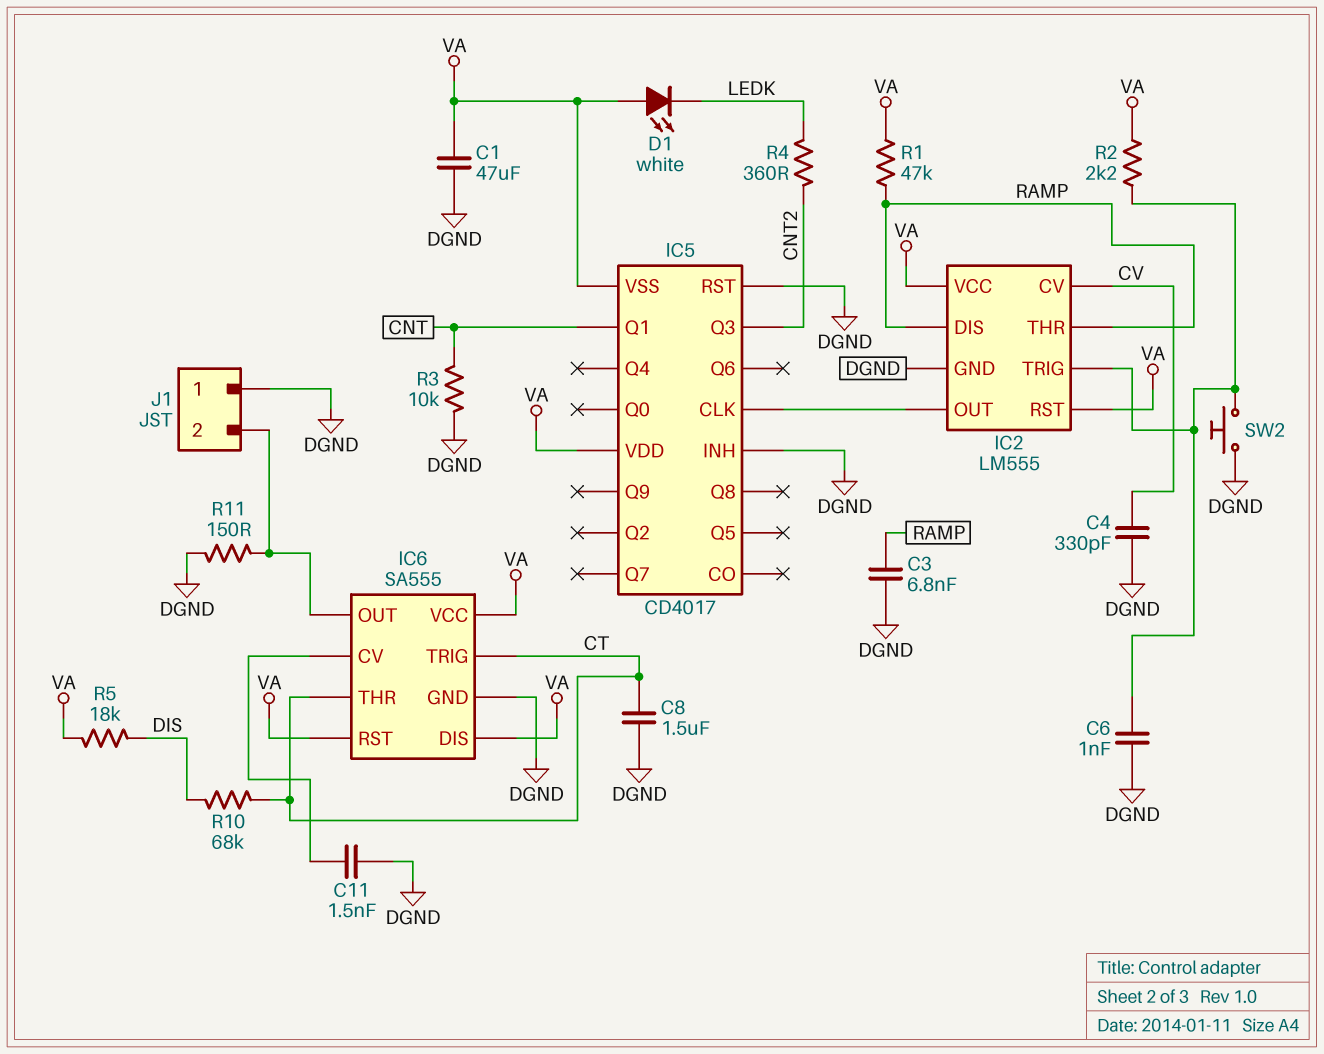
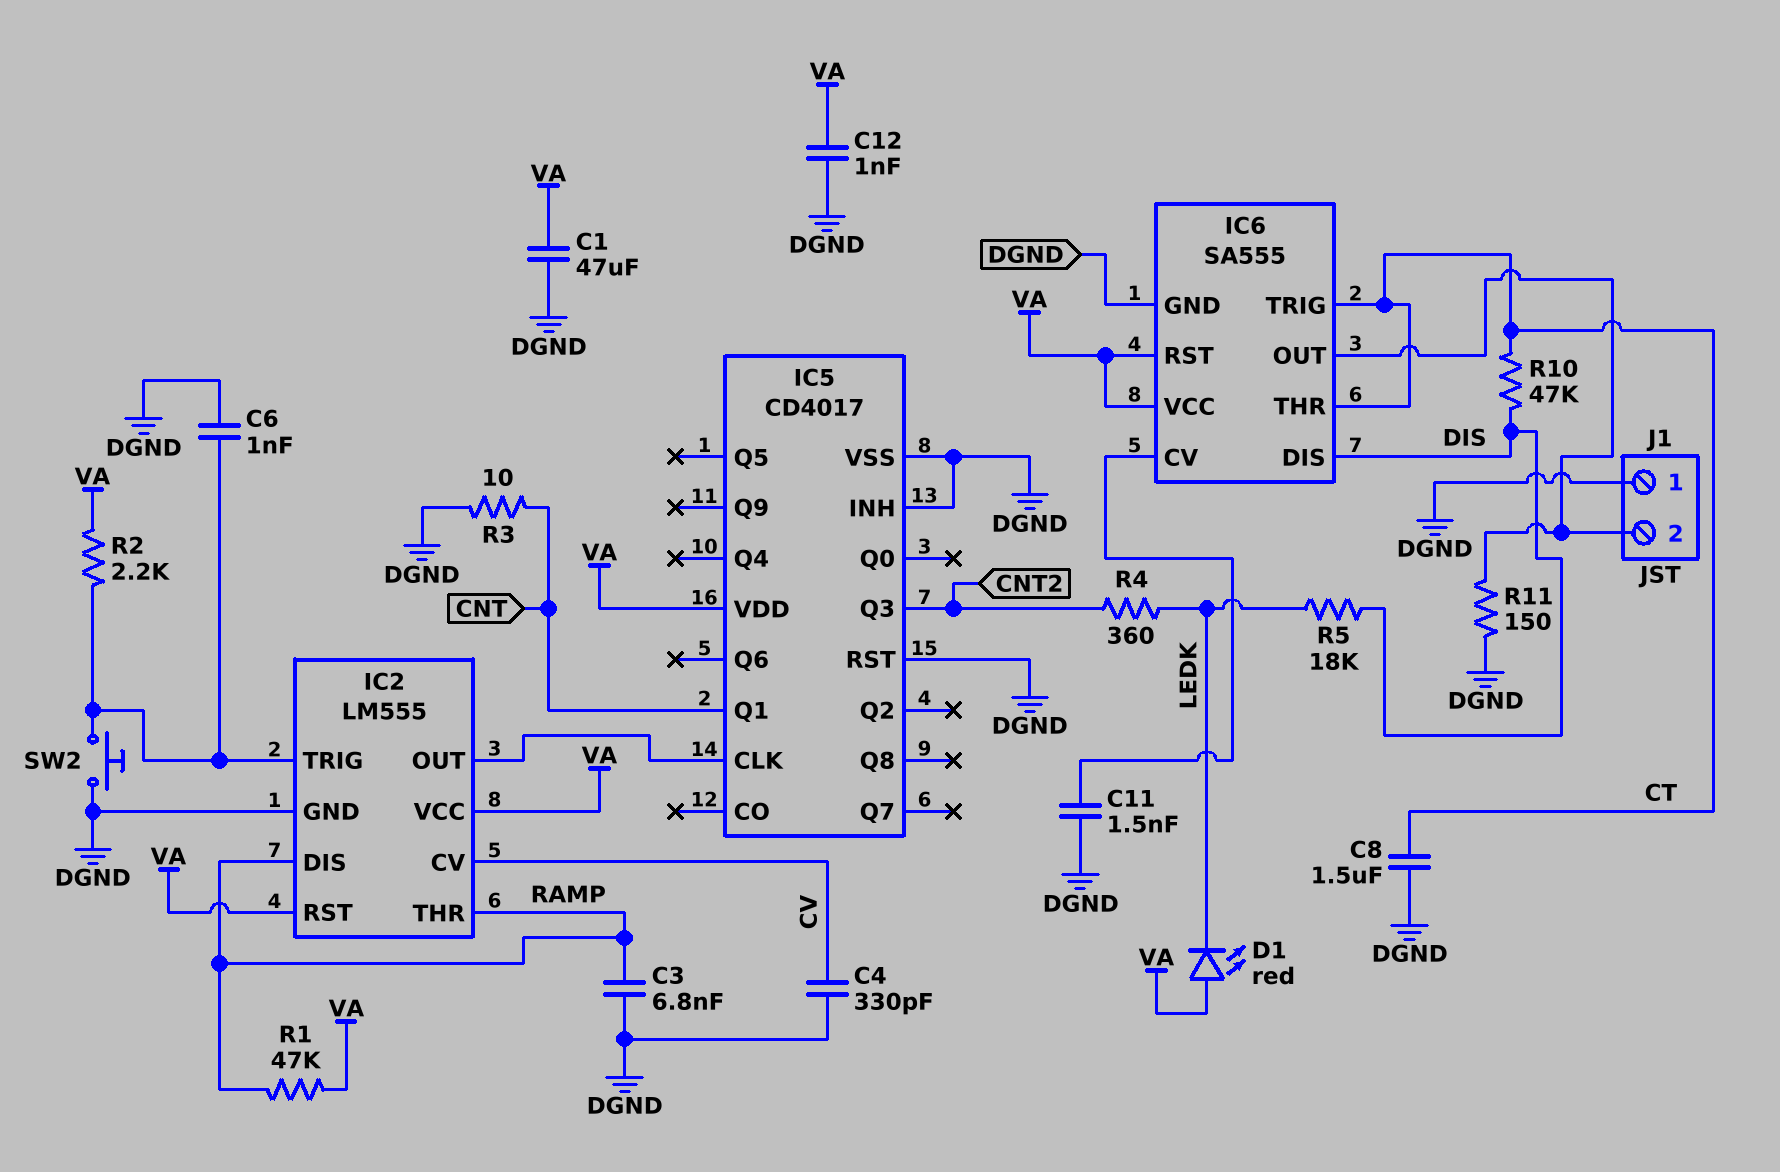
C12: none -> 1nF (DGND, VA)
D1: LED white (A VA, K LEDK) -> LED red (A VA, K LEDK)
IC5 pin VSS: VA -> DGND
IC6 pin DIS: VA -> DIS
R3: 10k (CNT, DGND) -> 10 (CNT, DGND)
R5: 18k (DIS, VA) -> 18k (DIS, LEDK)
R10: 68k (CT, DIS) -> 47k (CT, DIS)

